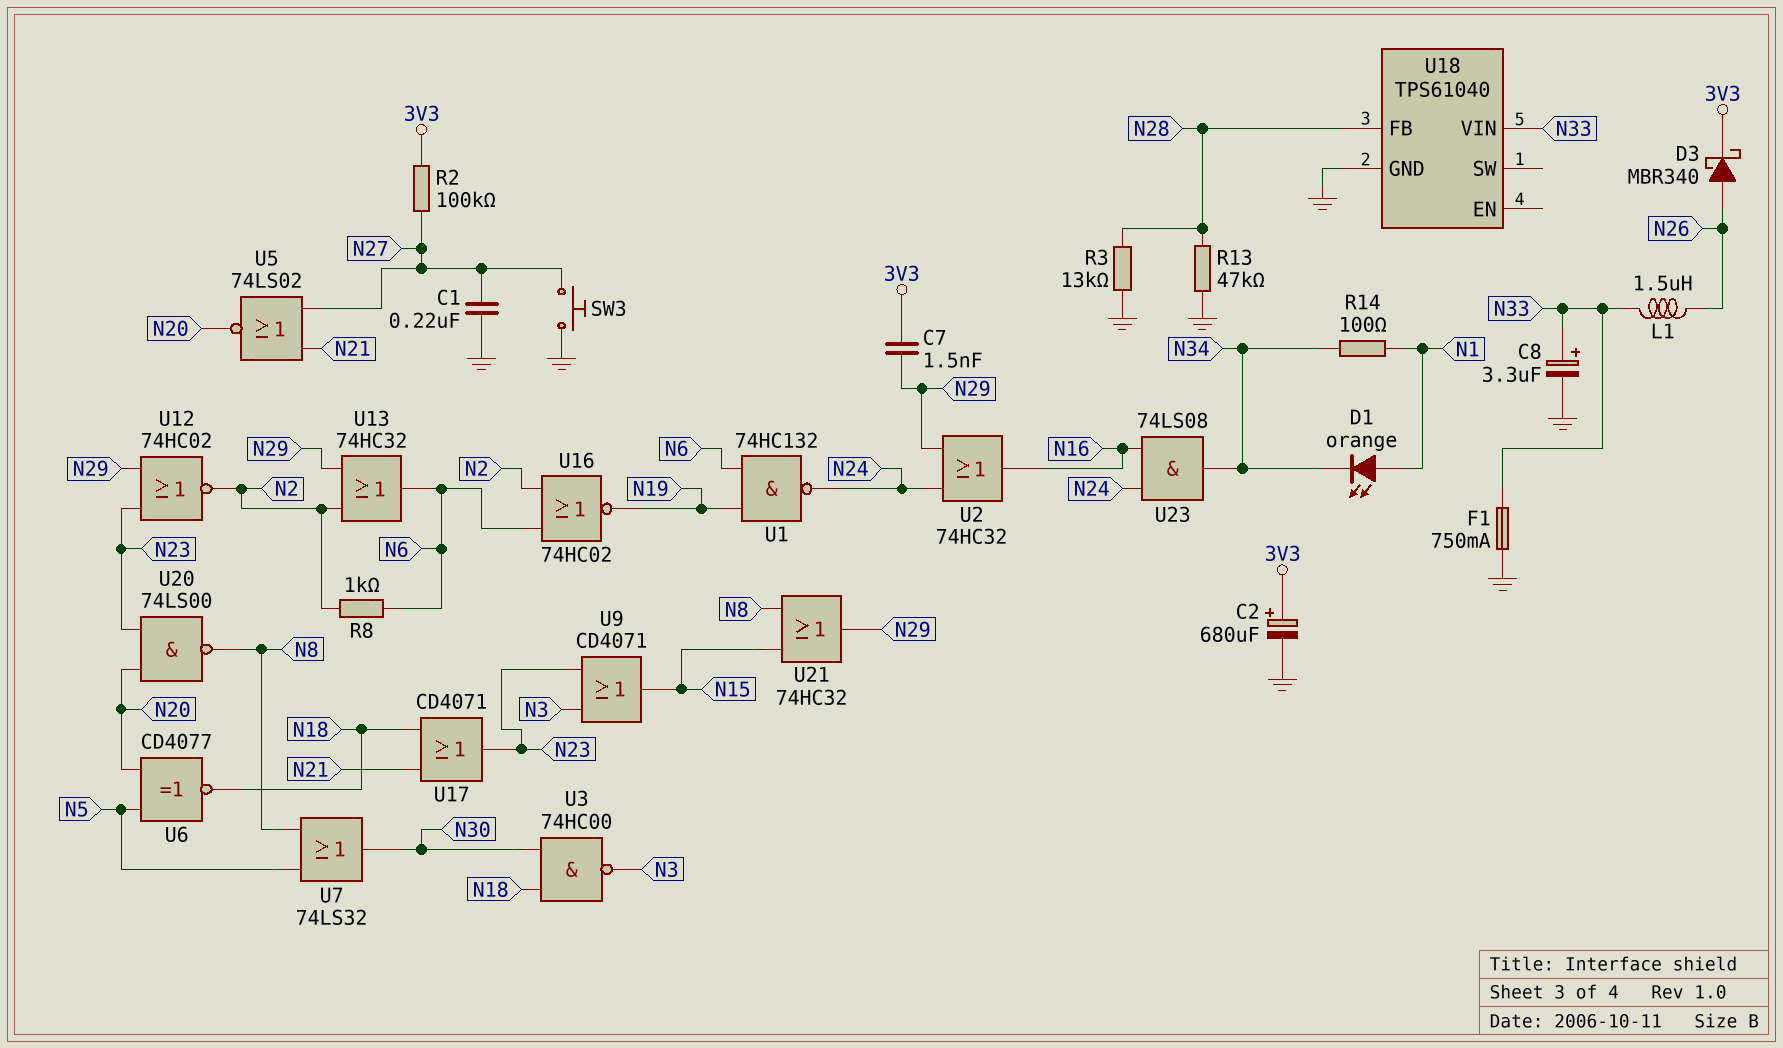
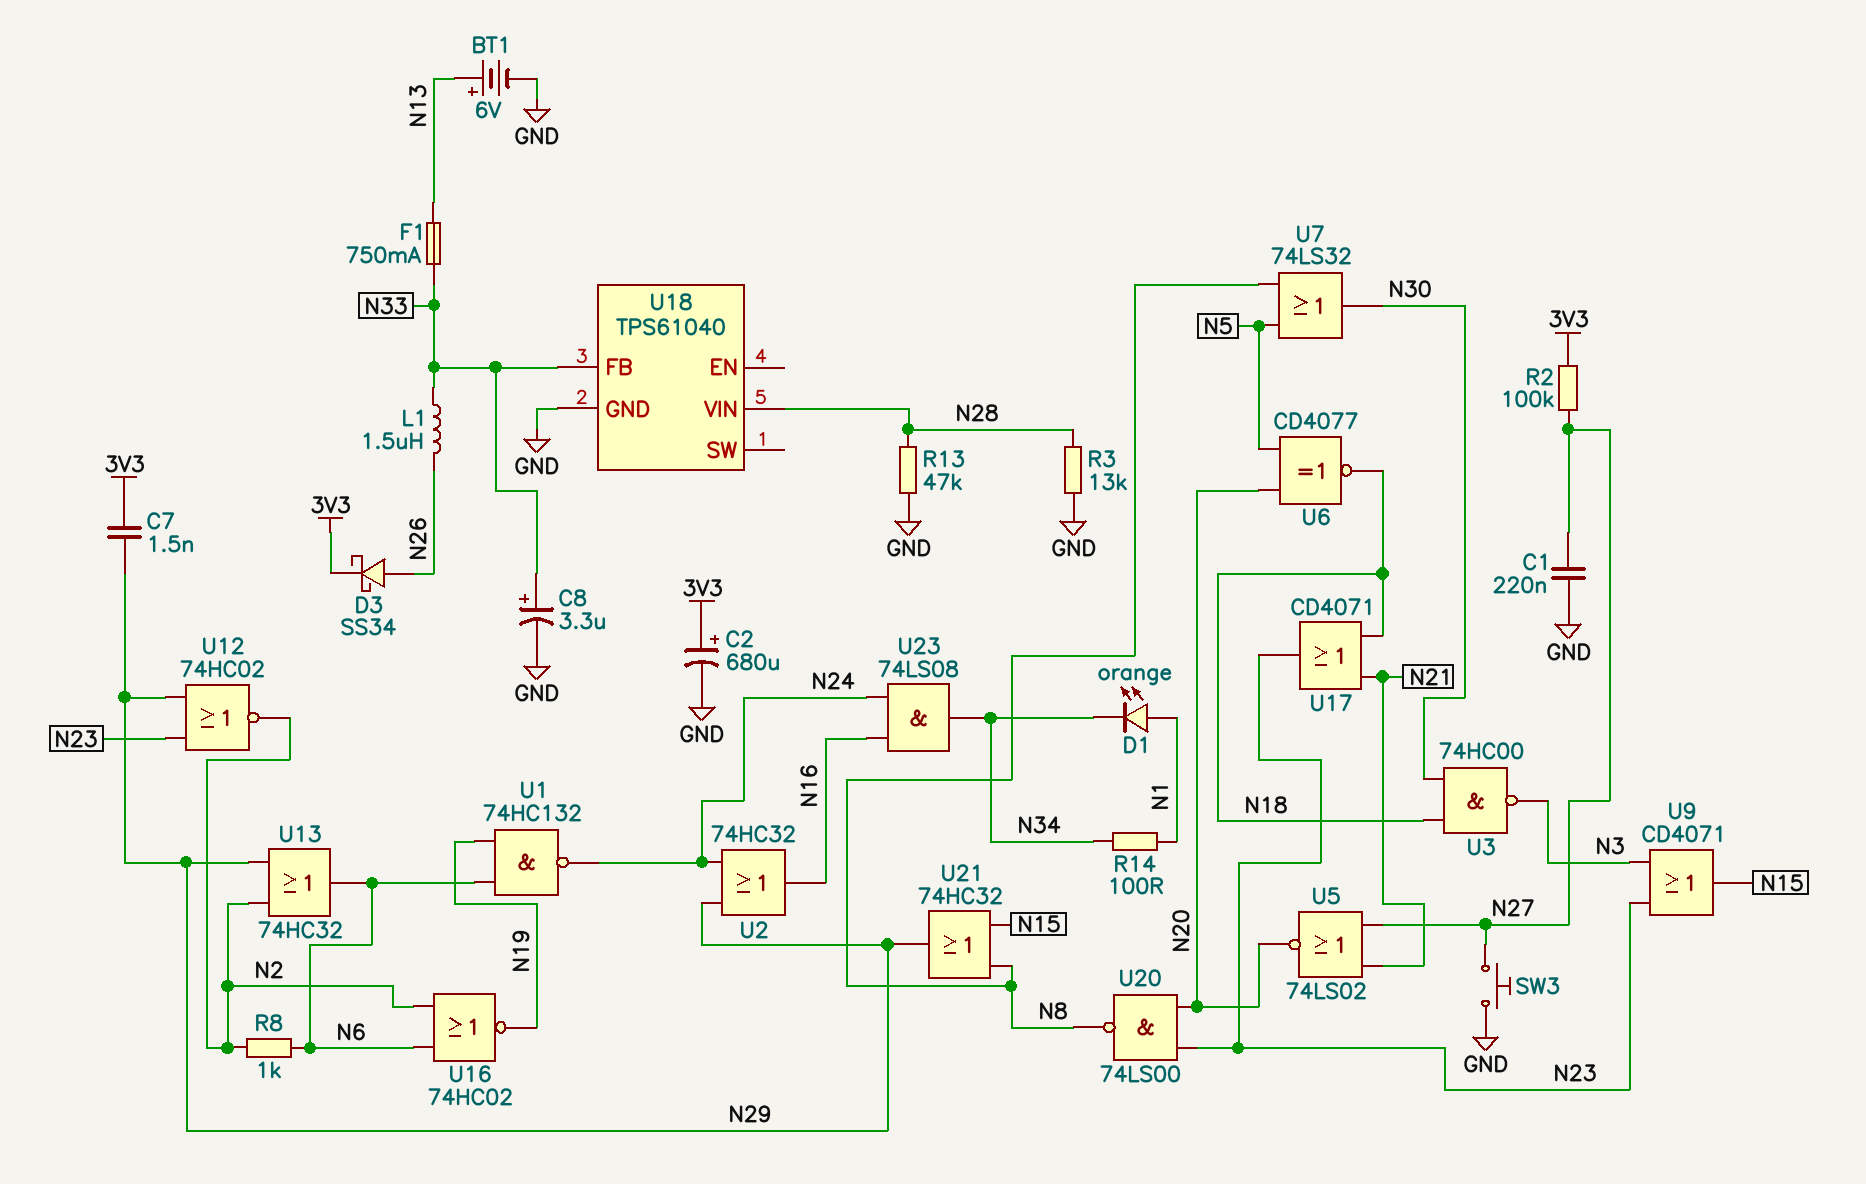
BT1: none -> 6V (plus N13, minus GND)
D3: schottky MBR340 (A N26, K 3V3) -> schottky SS34 (A N26, K 3V3)
F1: 750mA (GND, N33) -> 750mA (N13, N33)
U18 pin FB: N28 -> N33
U18 pin VIN: N33 -> N28

